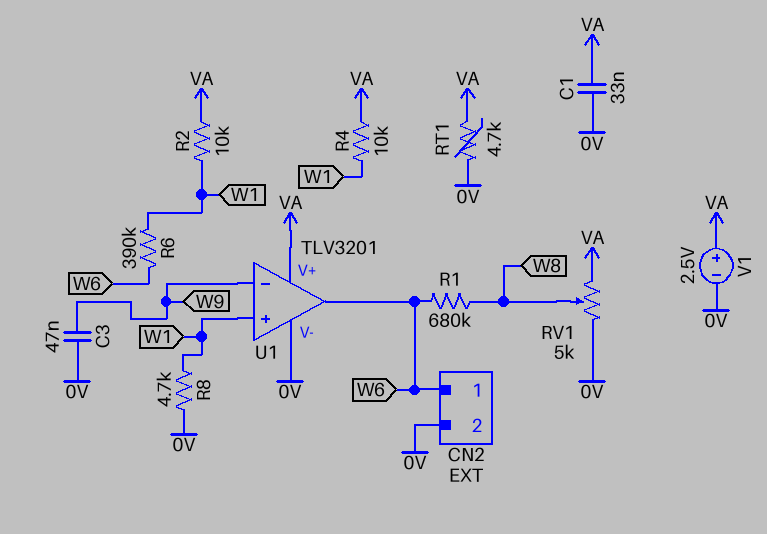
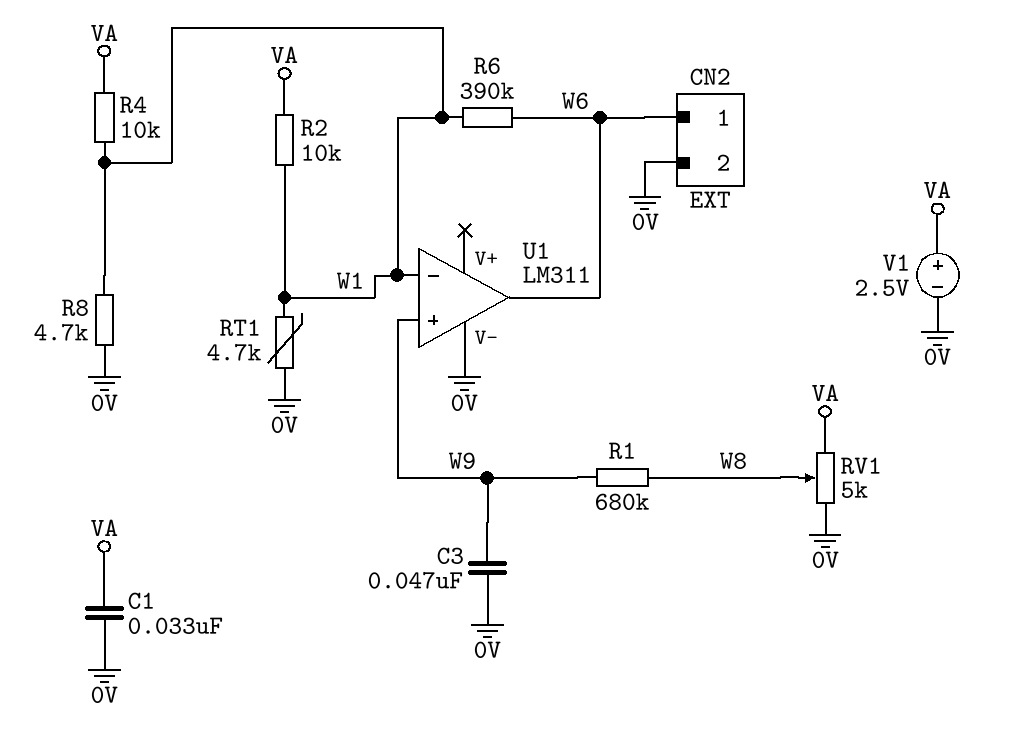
R1: 680k (W6, W8) -> 680k (W8, W9)
RT1: 4.7k (0V, VA) -> 4.7k (0V, W1)
U1: TLV3201 -> LM311
U1 pin V+: VA -> none
U1 pin in+: W1 -> W9
U1 pin in-: W9 -> W1

